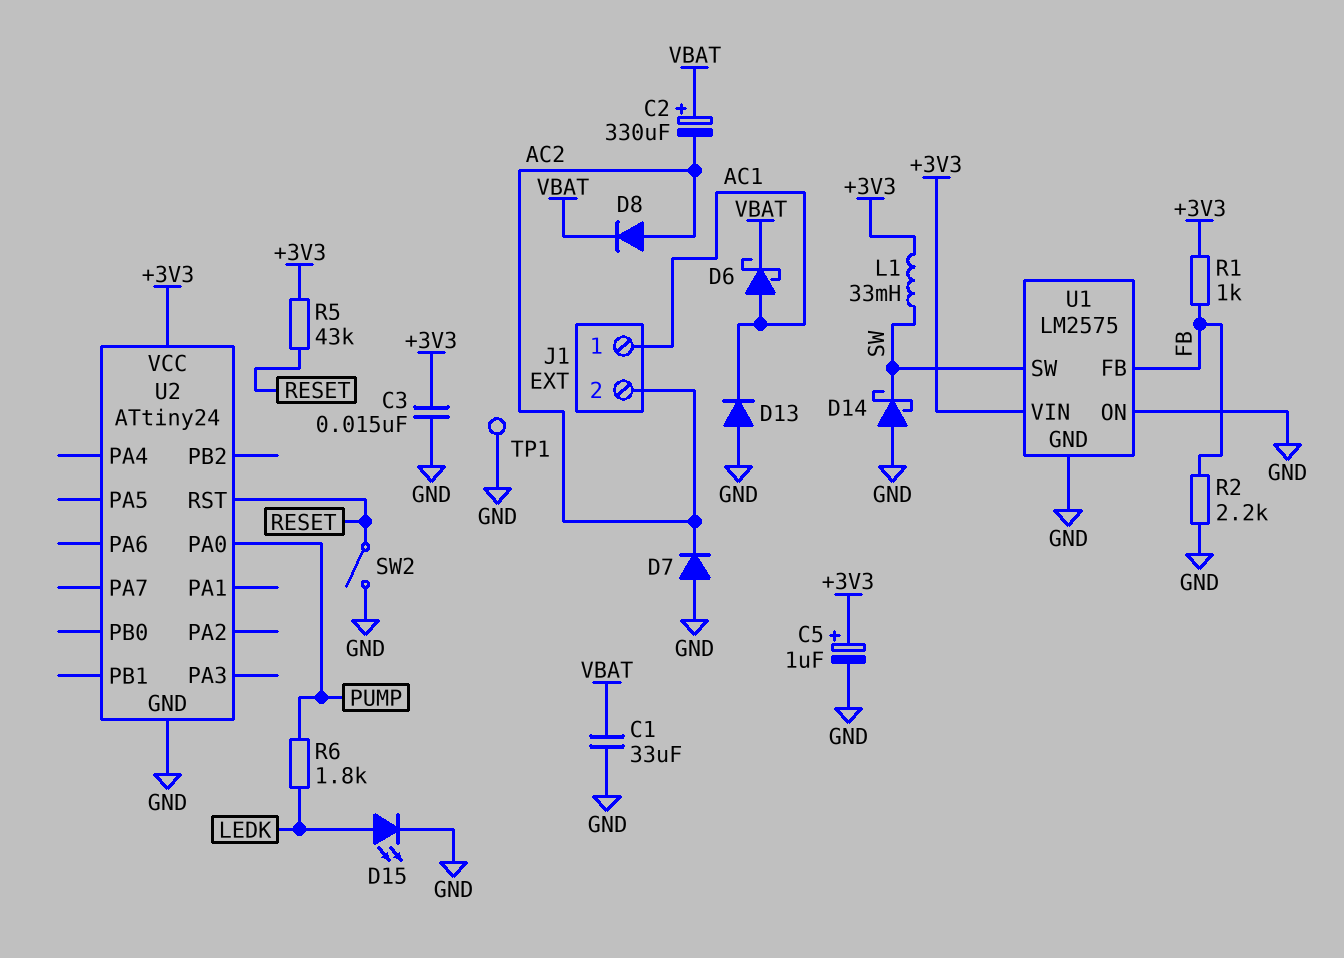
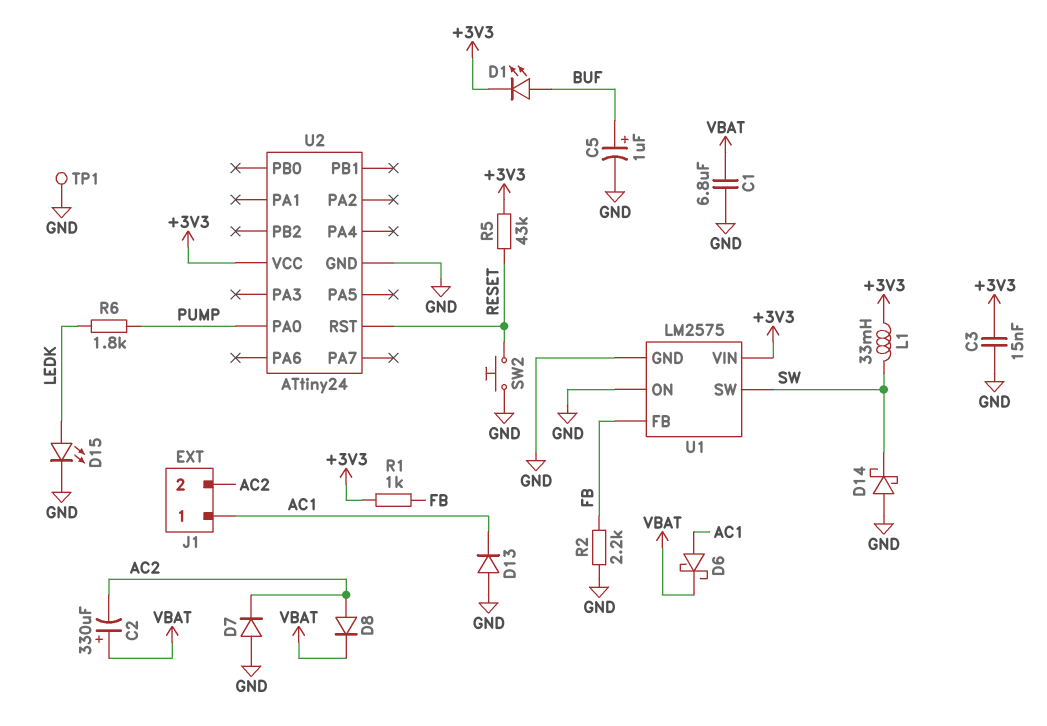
C1: 33uF (GND, VBAT) -> 6.8uF (GND, VBAT)
C5: 1uF (plus +3V3, minus GND) -> 1uF (plus BUF, minus GND)
D1: none -> LED (A BUF, K +3V3)
SW2: switch (GND, RESET) -> button (GND, RESET)

